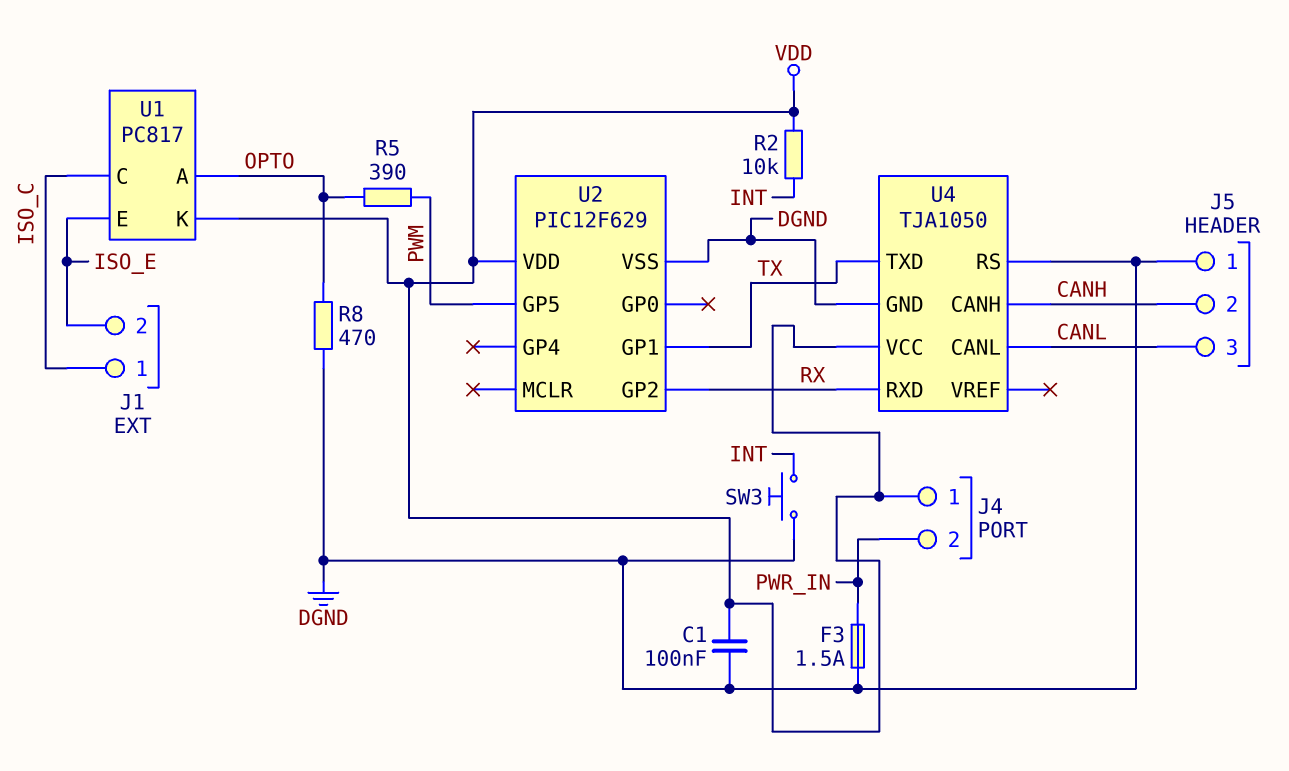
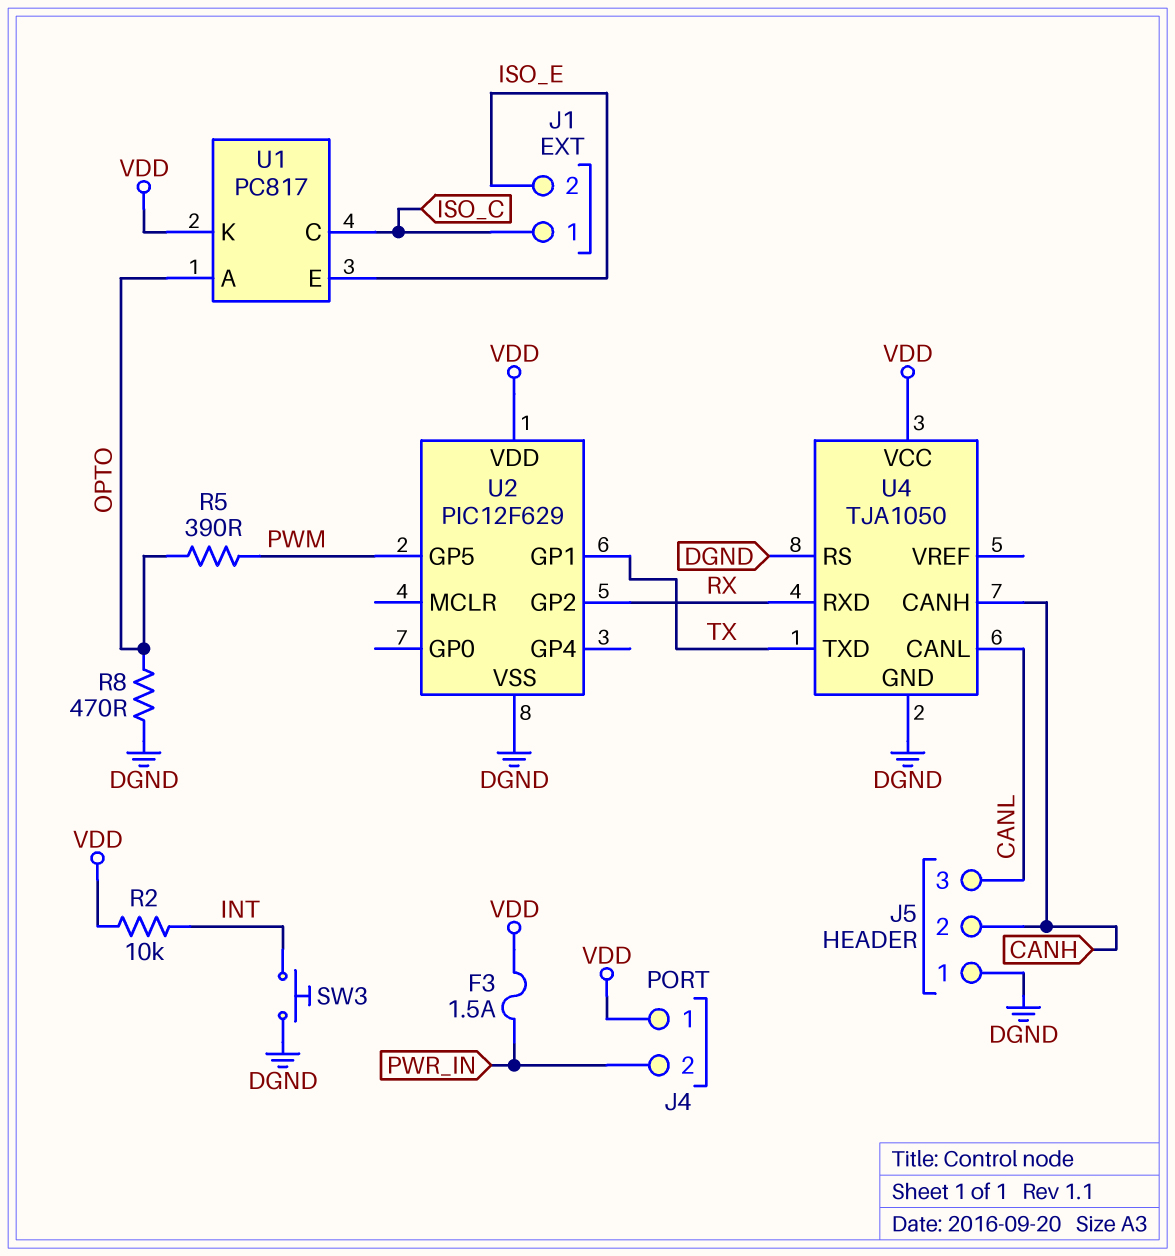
C1: 100nF (DGND, VDD) -> none
F3: 1.5A (DGND, PWR_IN) -> 1.5A (PWR_IN, VDD)

